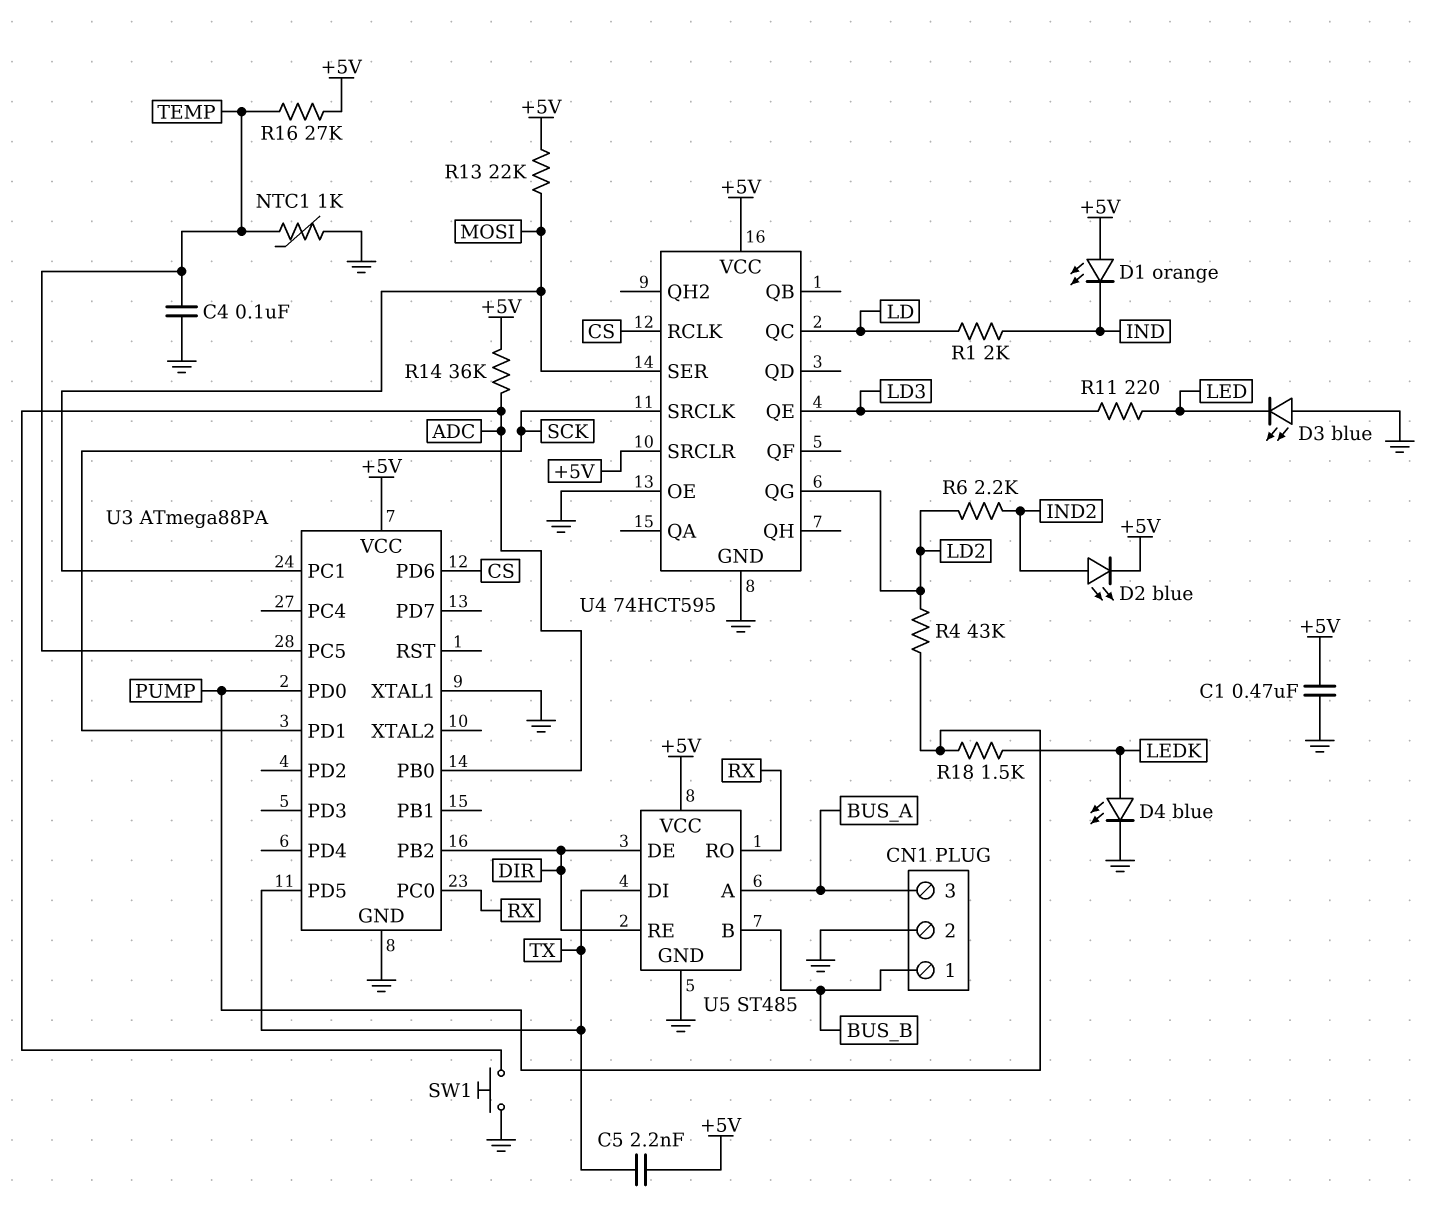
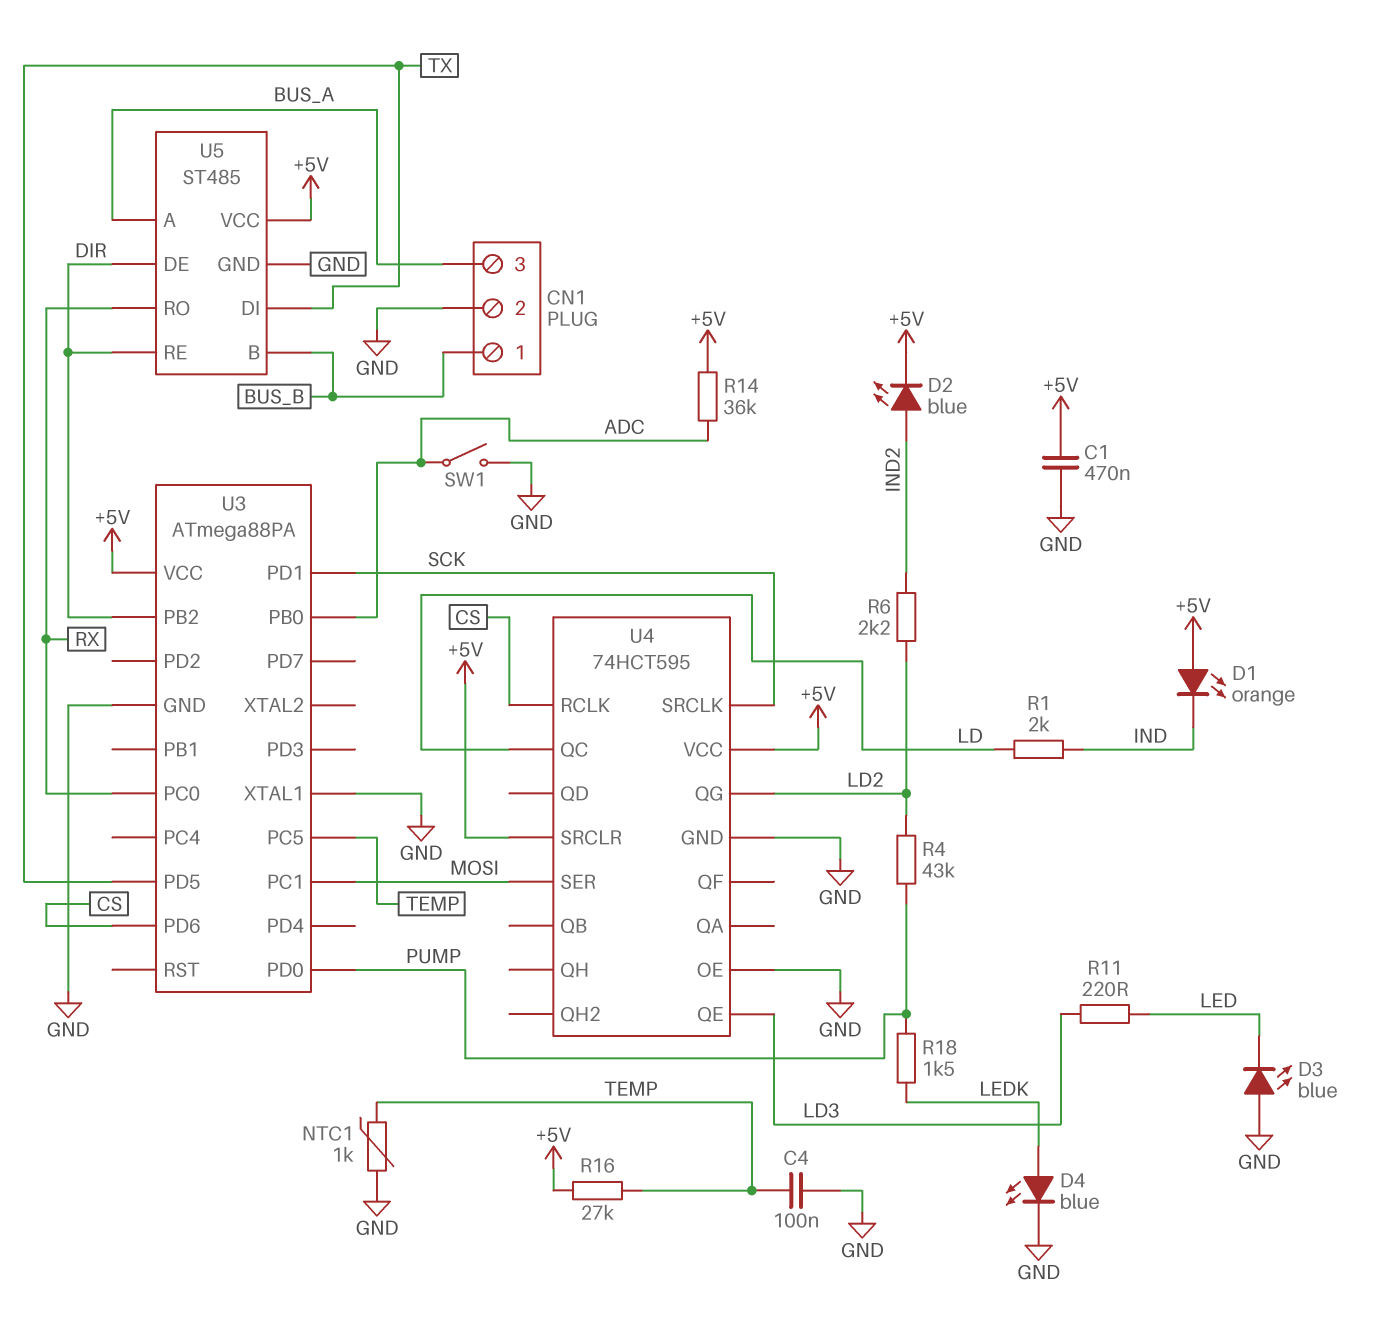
C5: 2.2nF (+5V, TX) -> none
R13: 22k (+5V, MOSI) -> none
SW1: button (ADC, GND) -> switch (ADC, GND)

